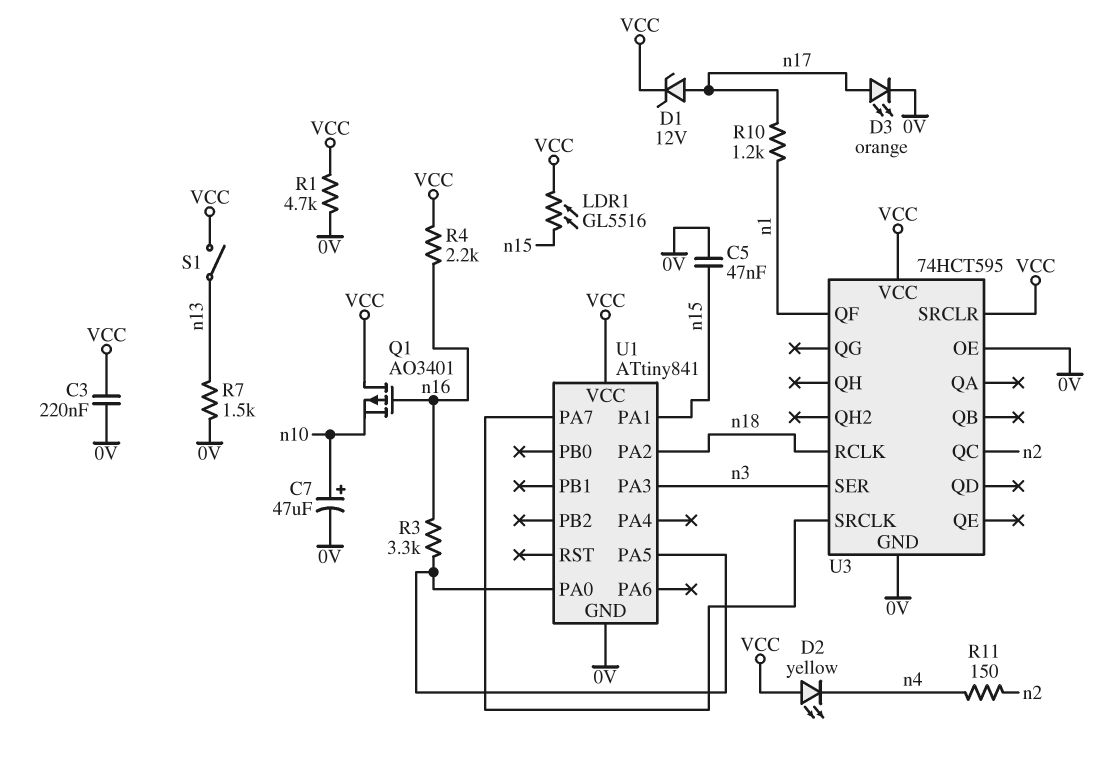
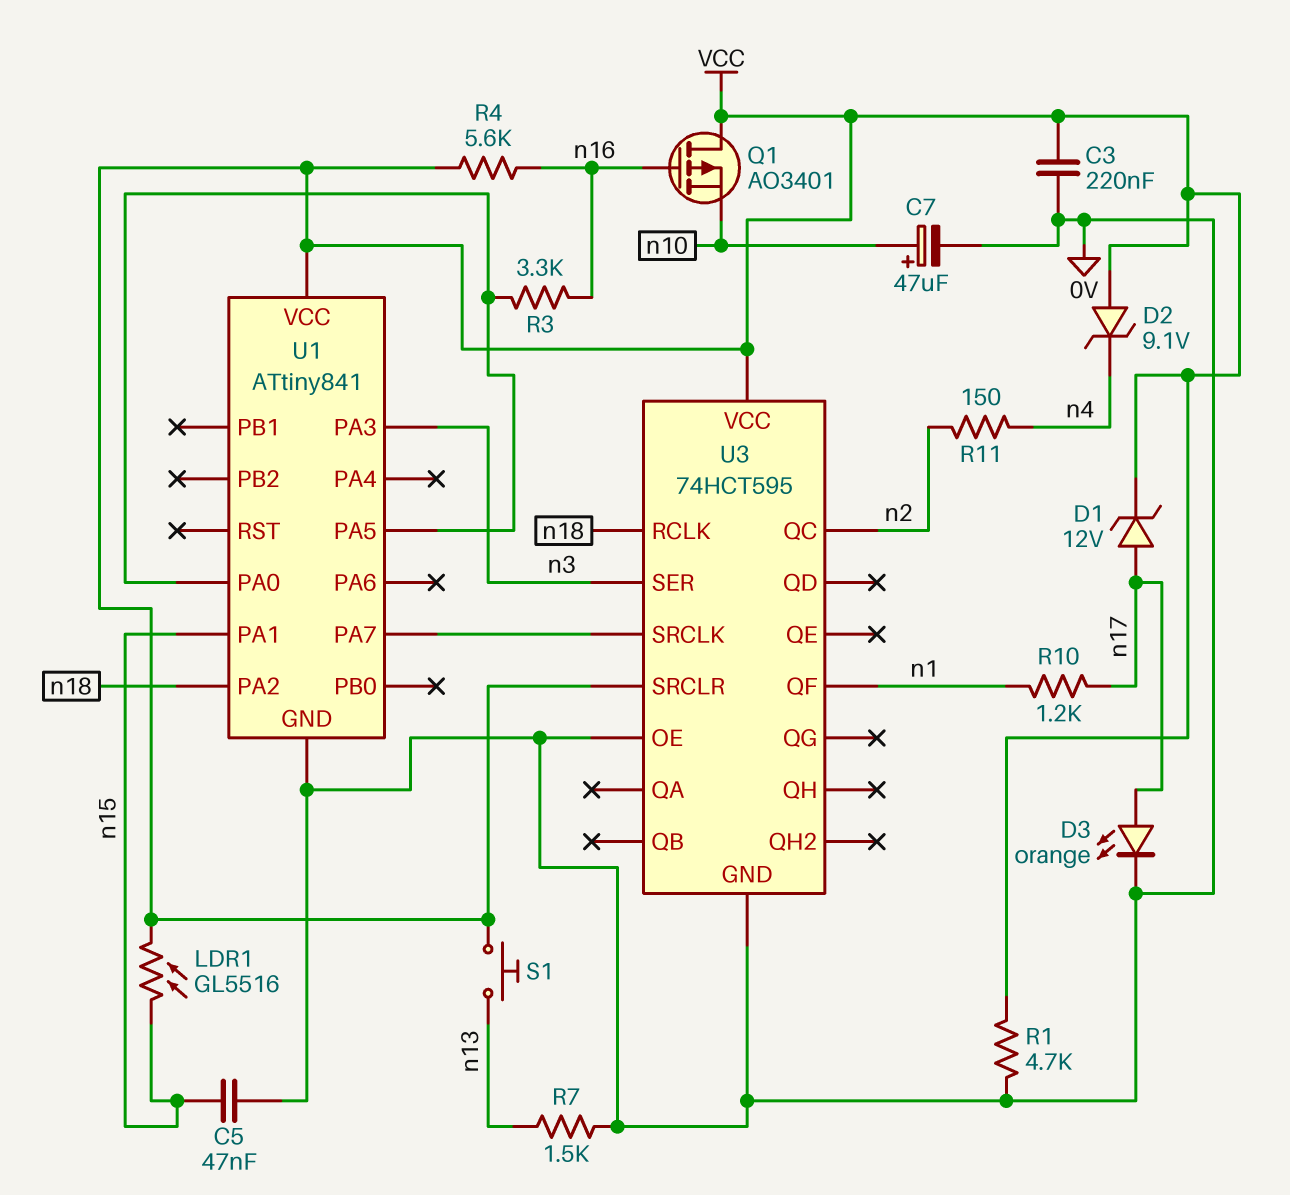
D2: LED yellow (A VCC, K n4) -> zener 9.1V (A VCC, K n4)
R4: 2.2k (VCC, n16) -> 5.6k (VCC, n16)
S1: switch (VCC, n13) -> button (VCC, n13)

